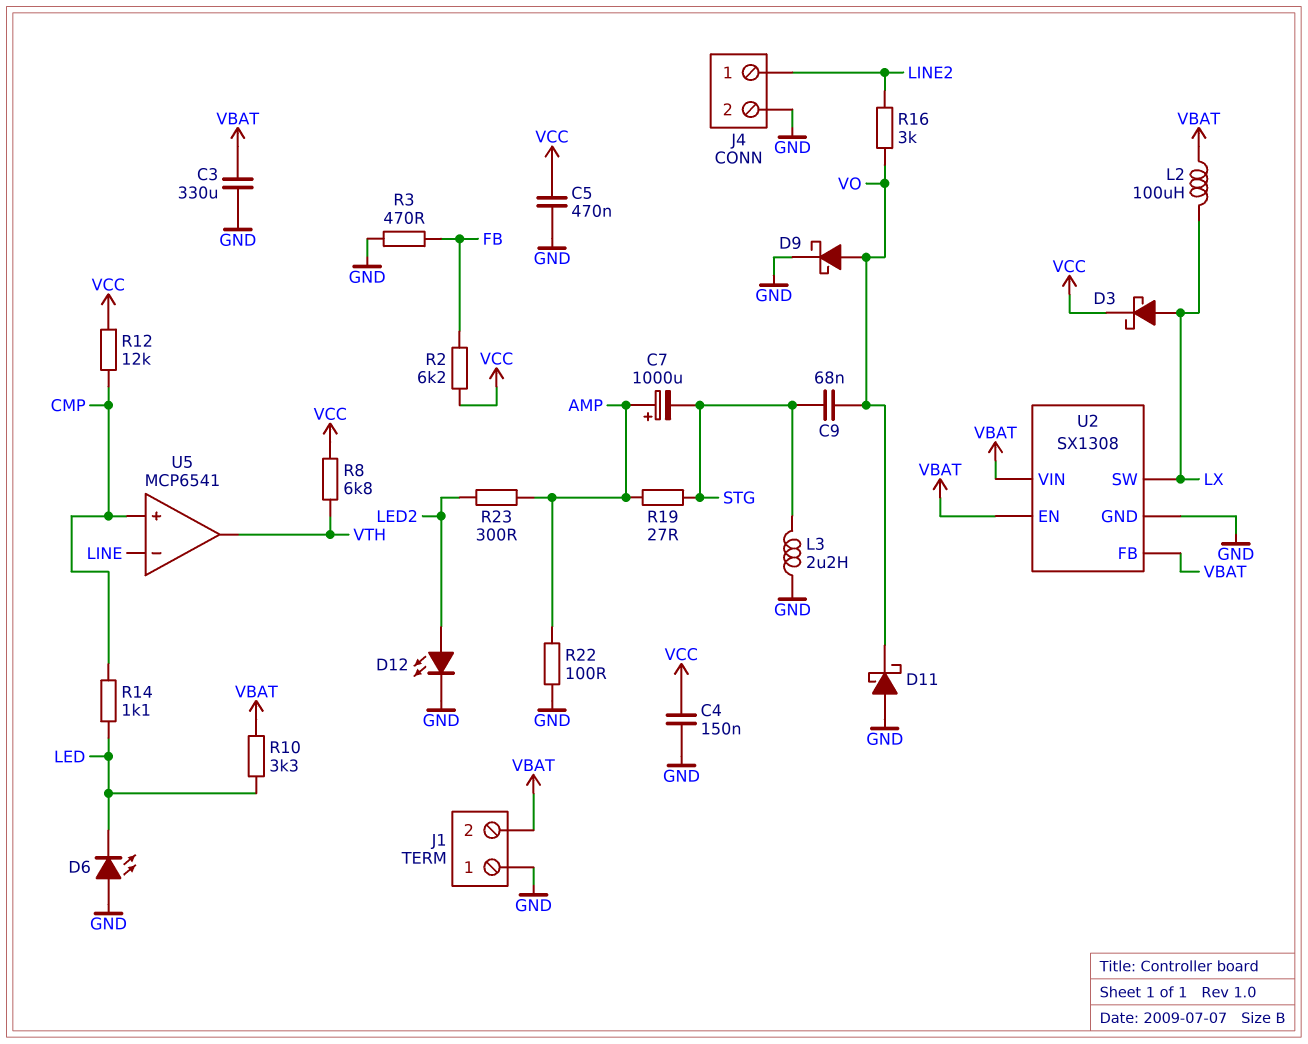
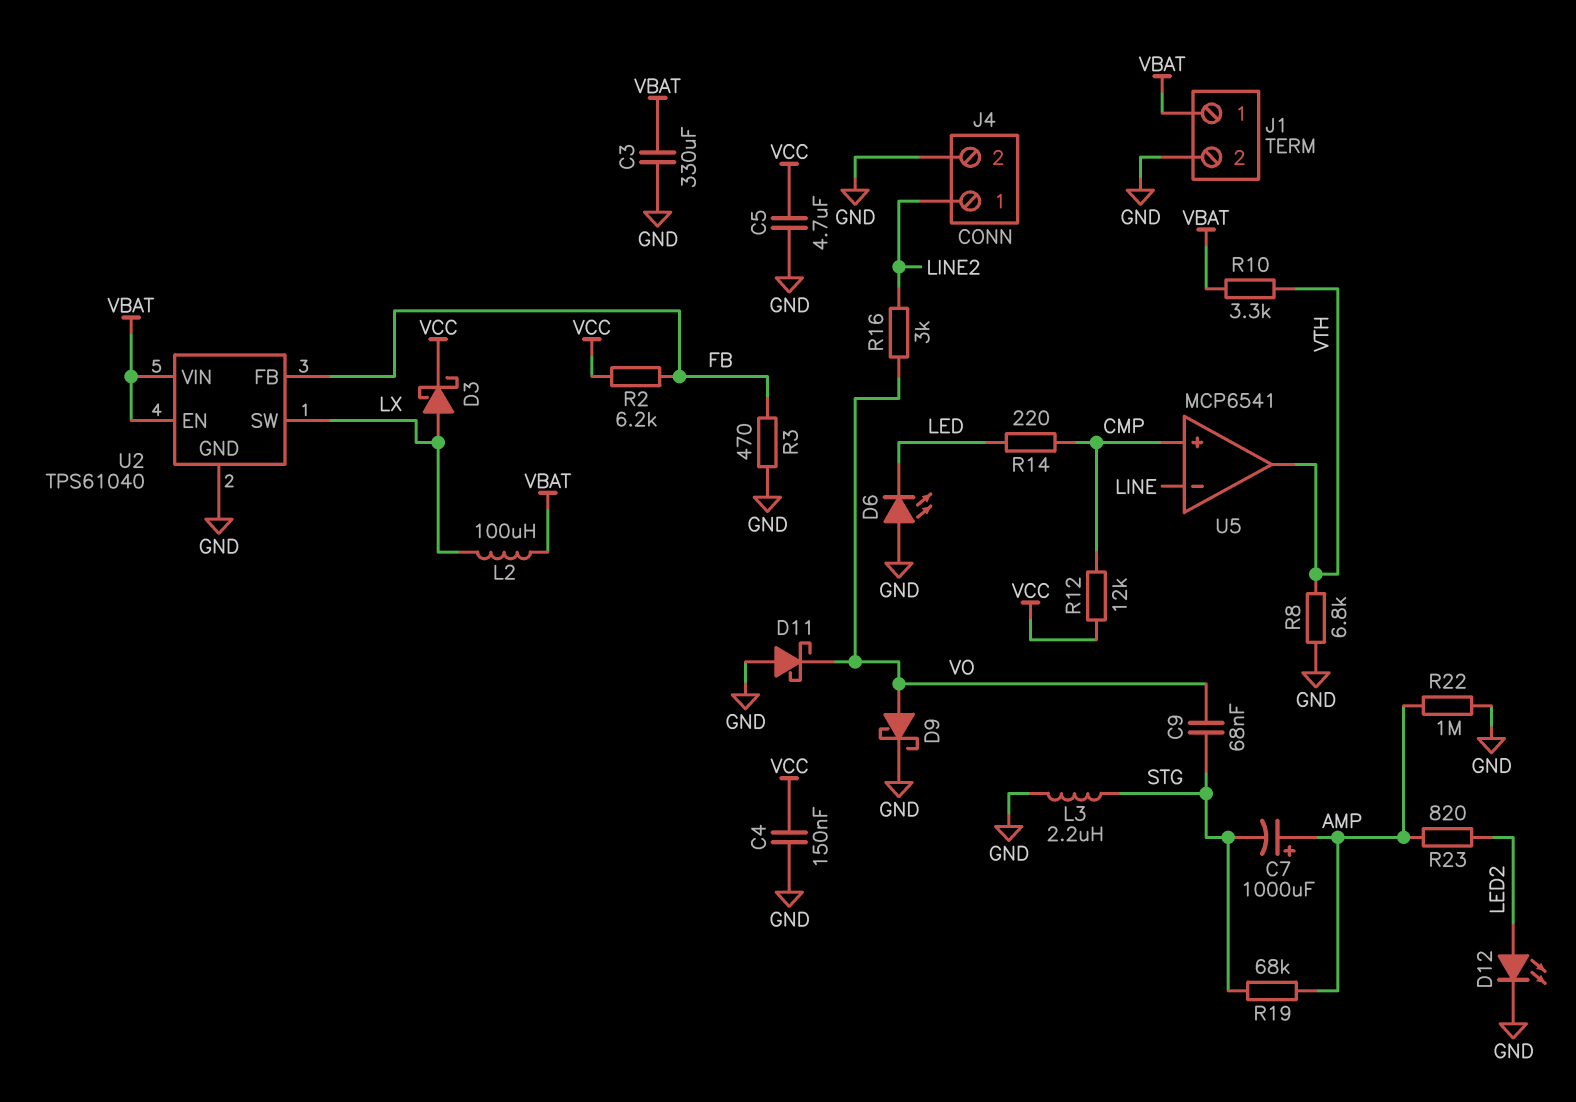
C5: 470nF (GND, VCC) -> 4.7uF (GND, VCC)
J1 pin 1: GND -> VBAT
J1 pin 2: VBAT -> GND
R8: 6.8k (VCC, VTH) -> 6.8k (GND, VTH)
R10: 3.3k (LED, VBAT) -> 3.3k (VBAT, VTH)
R14: 1.1k (CMP, LED) -> 220 (CMP, LED)
R19: 27 (AMP, STG) -> 68k (AMP, STG)
R22: 100 (AMP, GND) -> 1M (AMP, GND)
R23: 300 (AMP, LED2) -> 820 (AMP, LED2)
U2: SX1308 -> TPS61040
U2 pin FB: VBAT -> FB

